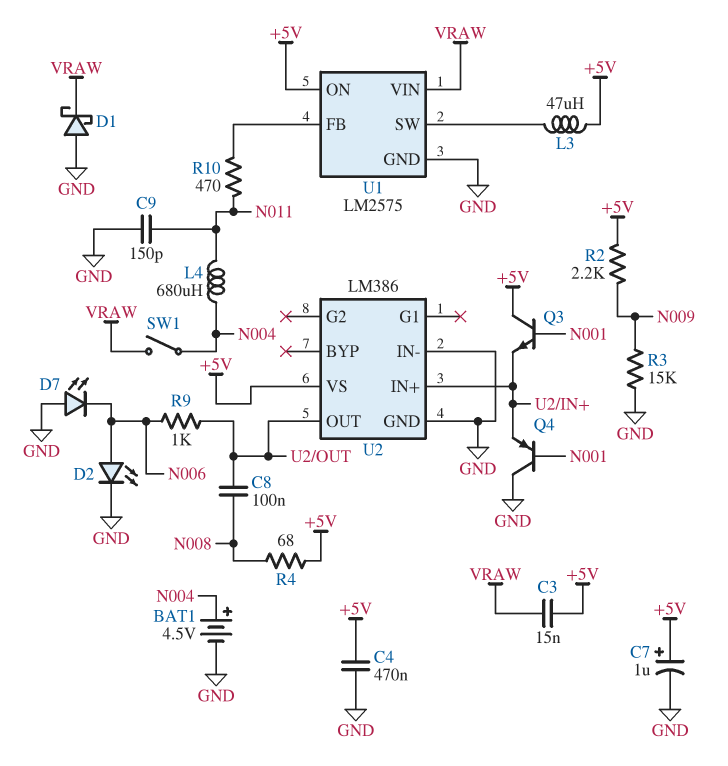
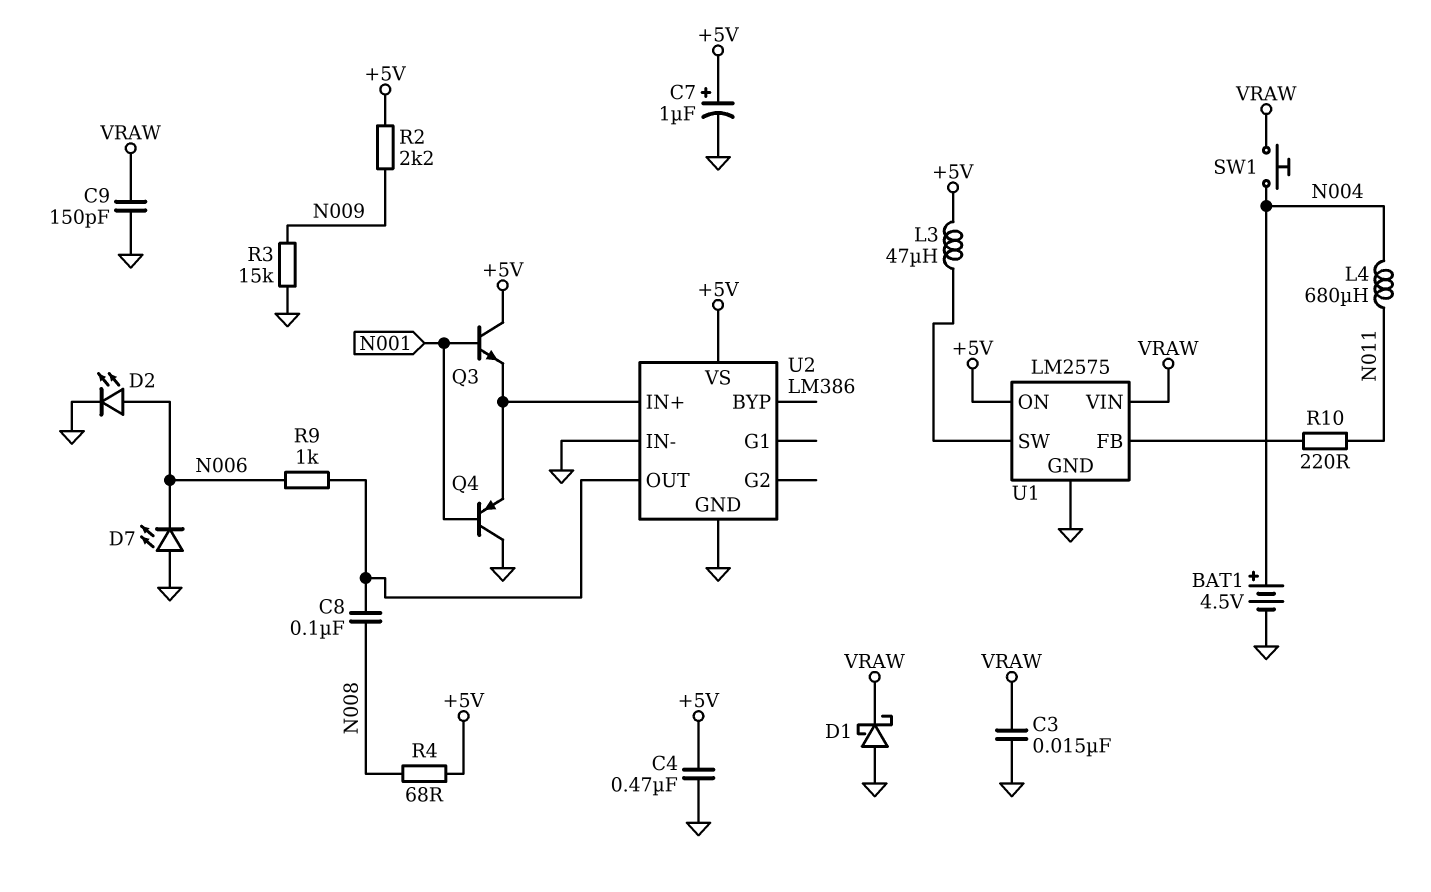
C3: 15nF (+5V, VRAW) -> 15nF (GND, VRAW)
C9: 150pF (GND, N011) -> 150pF (GND, VRAW)
R10: 470 (N011, U1/FB) -> 220 (N011, U1/FB)
SW1: switch (N004, VRAW) -> button (N004, VRAW)

